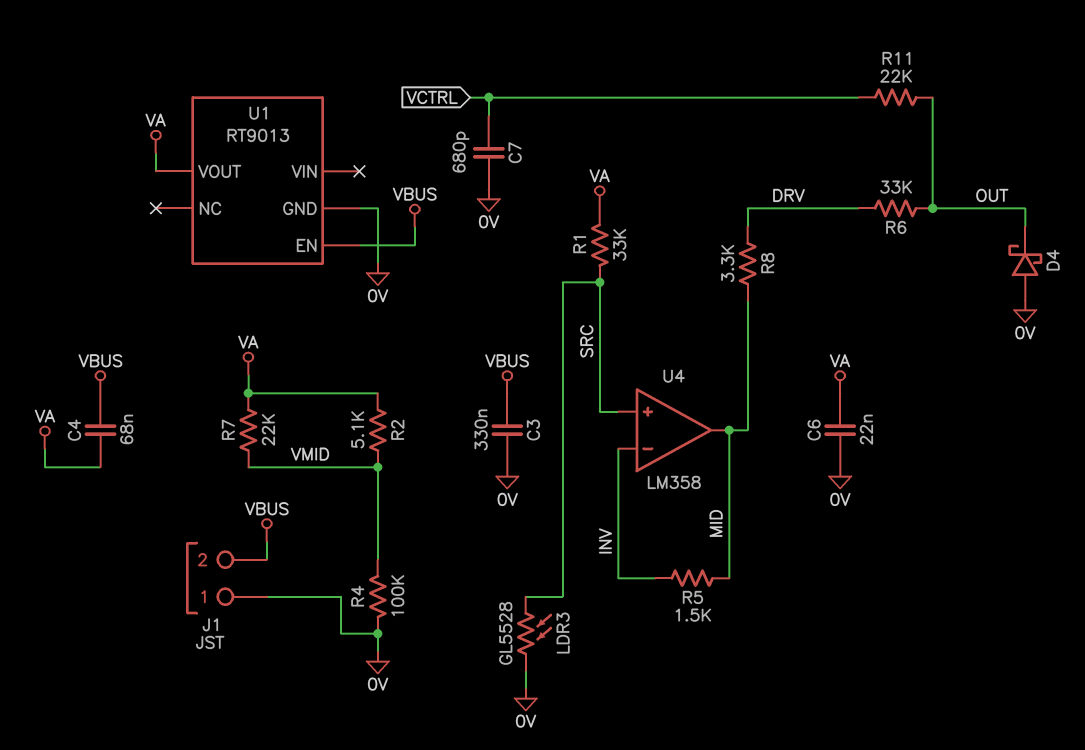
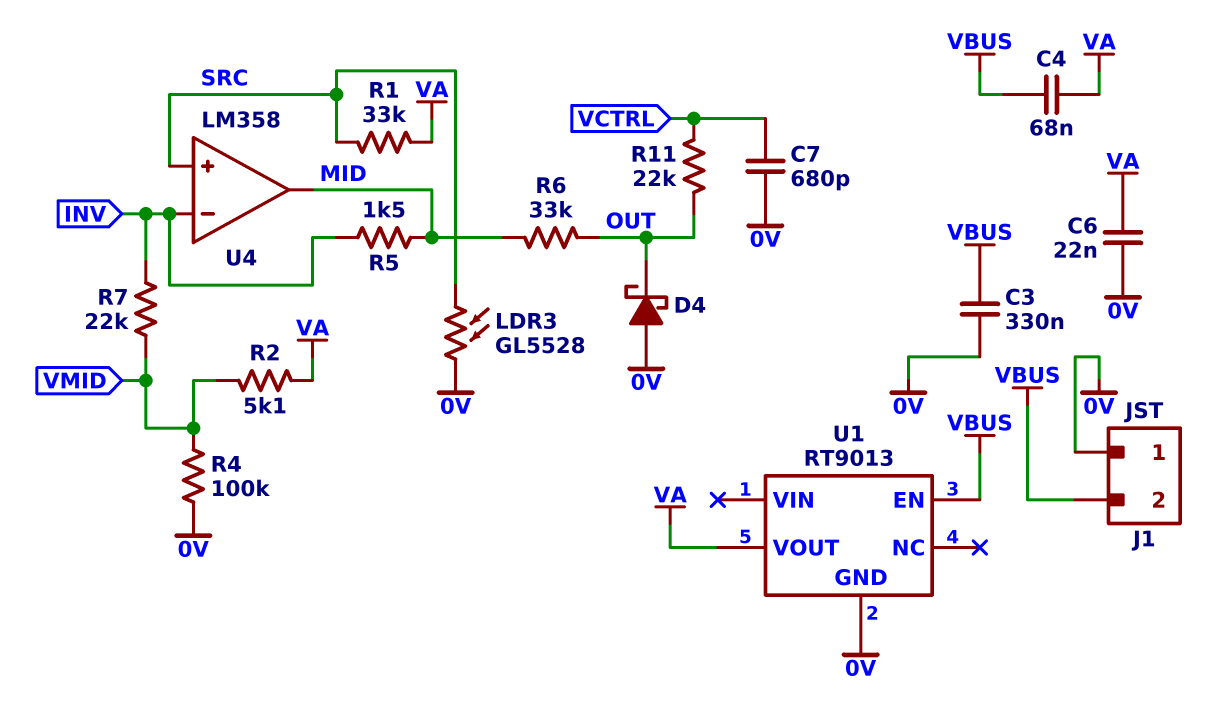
R6: 33k (DRV, OUT) -> 33k (MID, OUT)
R7: 22k (VA, VMID) -> 22k (INV, VMID)
R8: 3.3k (DRV, MID) -> none

